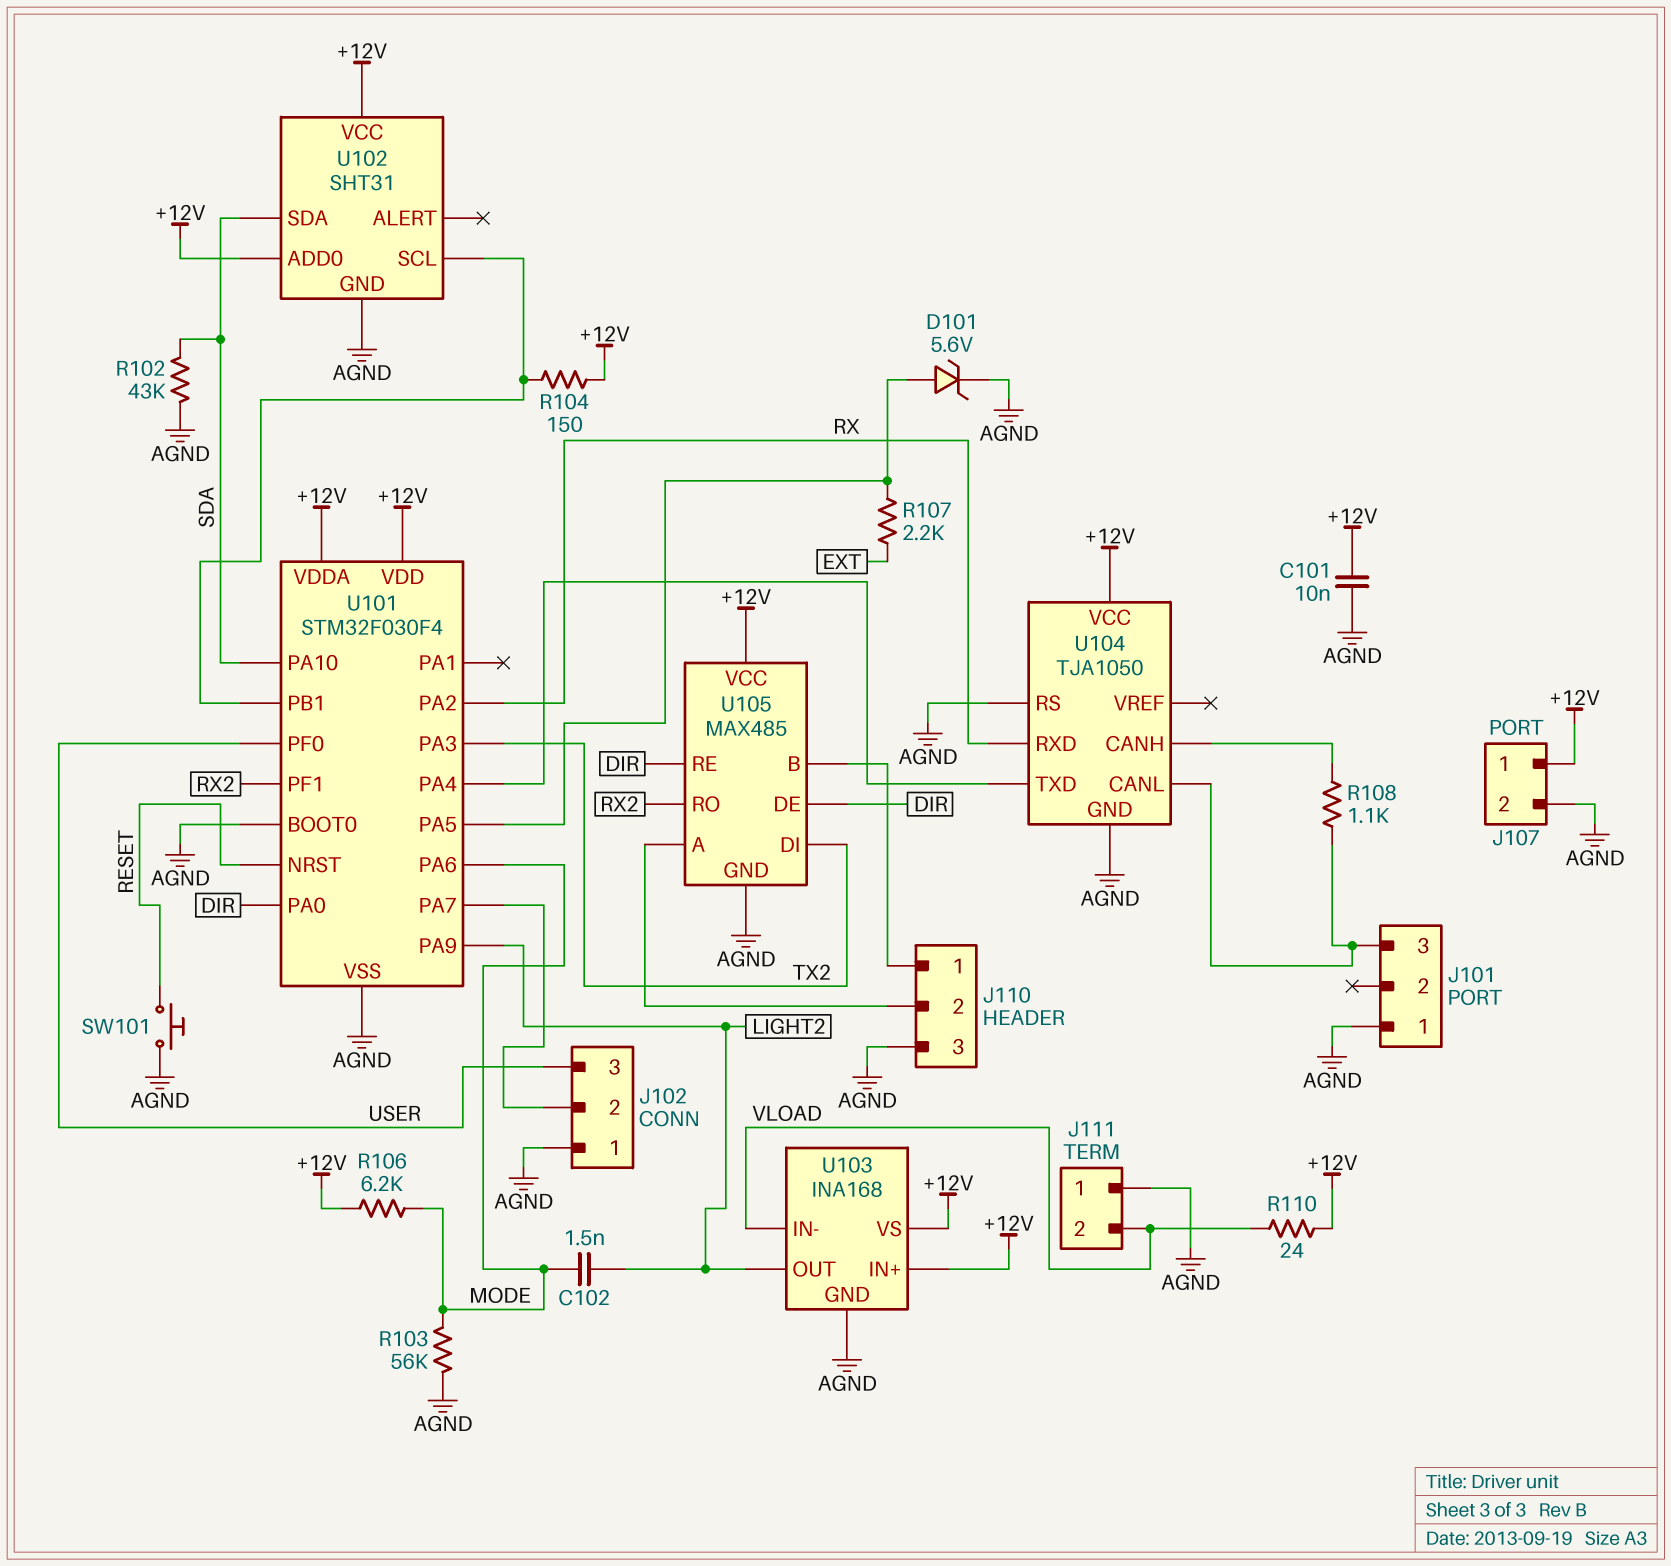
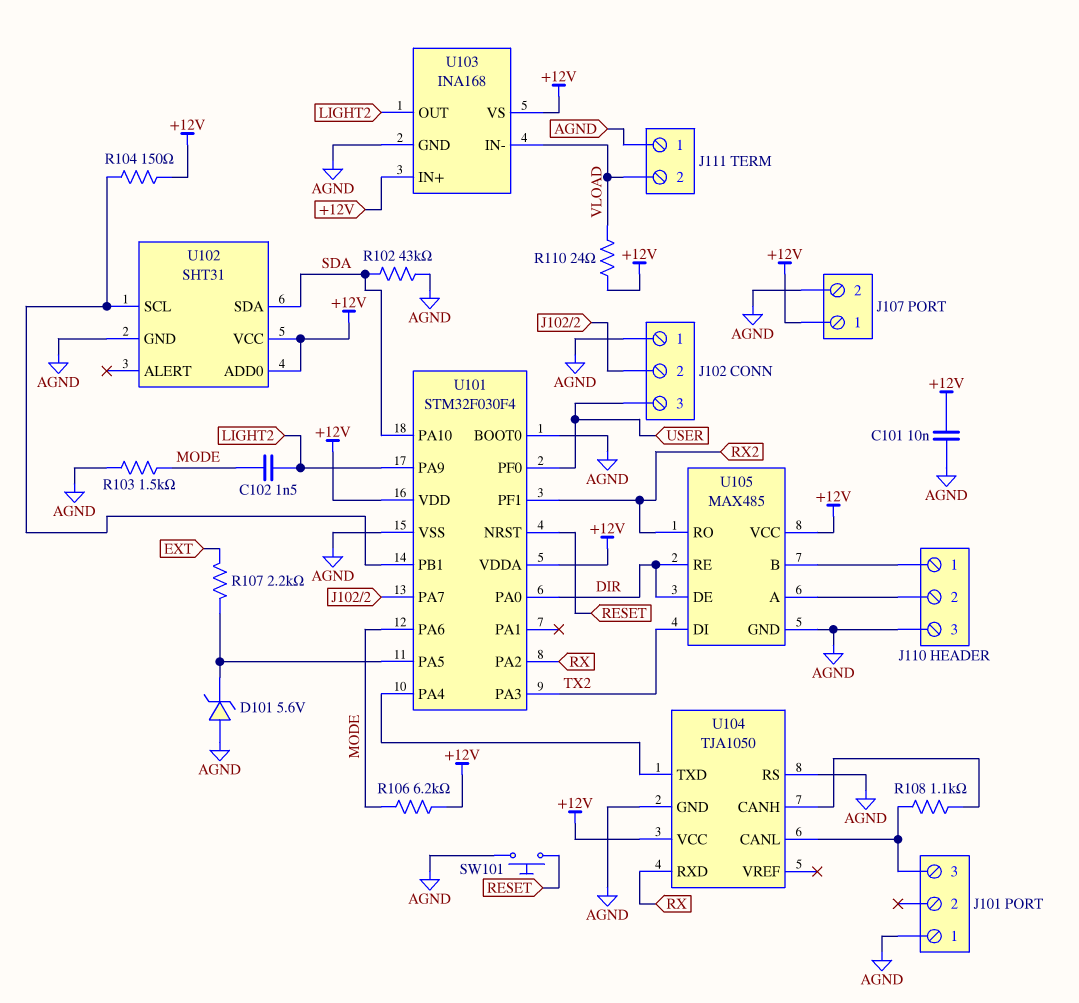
D101: zener 5.6V (A U101/PA5, K AGND) -> zener 5.6V (A AGND, K U101/PA5)
R103: 56k (AGND, MODE) -> 1.5k (AGND, MODE)

